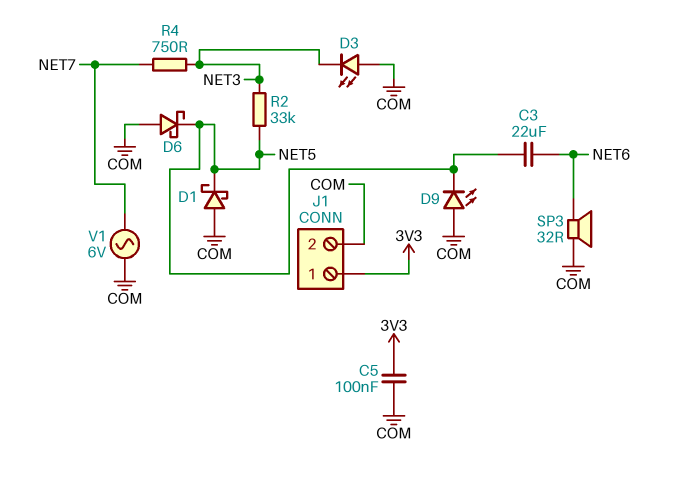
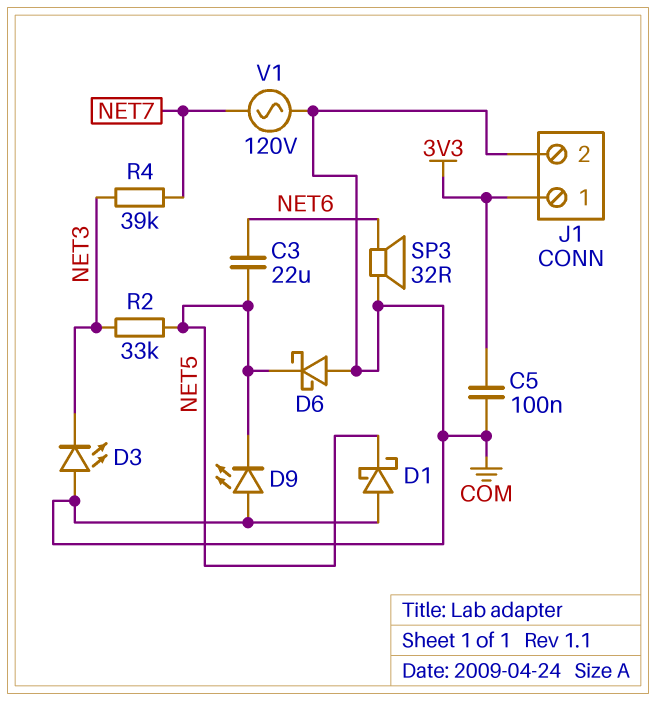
R4: 750 (NET3, NET7) -> 39k (NET3, NET7)
V1: AC 6V (COM, NET7) -> AC 120V (COM, NET7)

